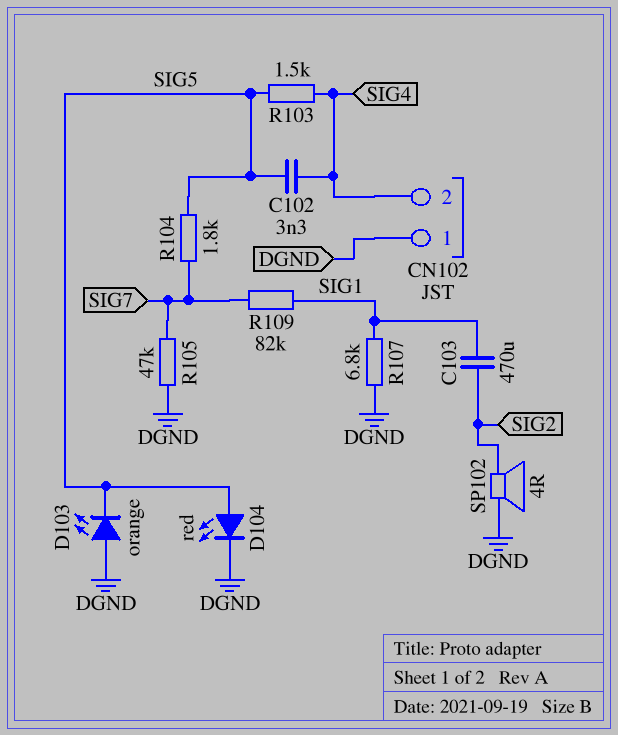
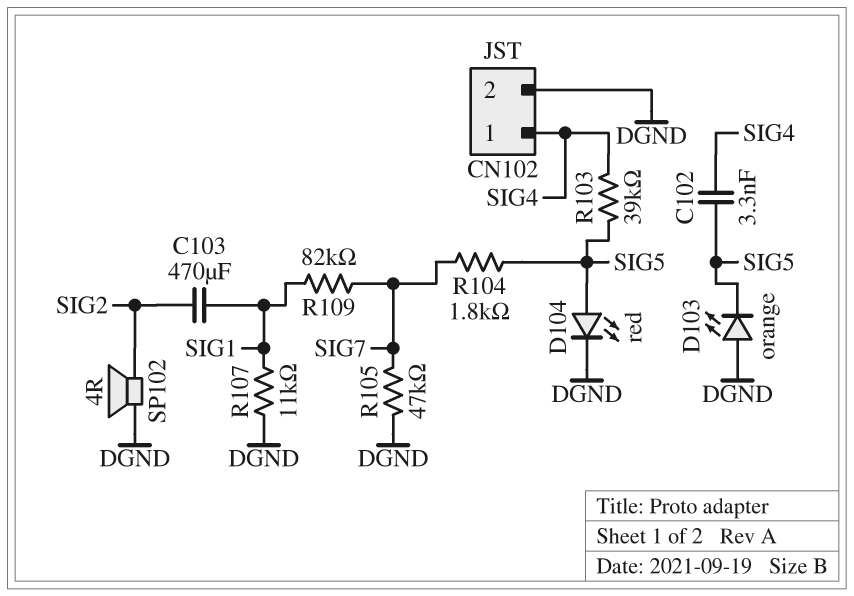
CN102 pin 1: DGND -> SIG4
CN102 pin 2: SIG4 -> DGND
R103: 1.5k (SIG4, SIG5) -> 39k (SIG4, SIG5)
R107: 6.8k (DGND, SIG1) -> 11k (DGND, SIG1)

